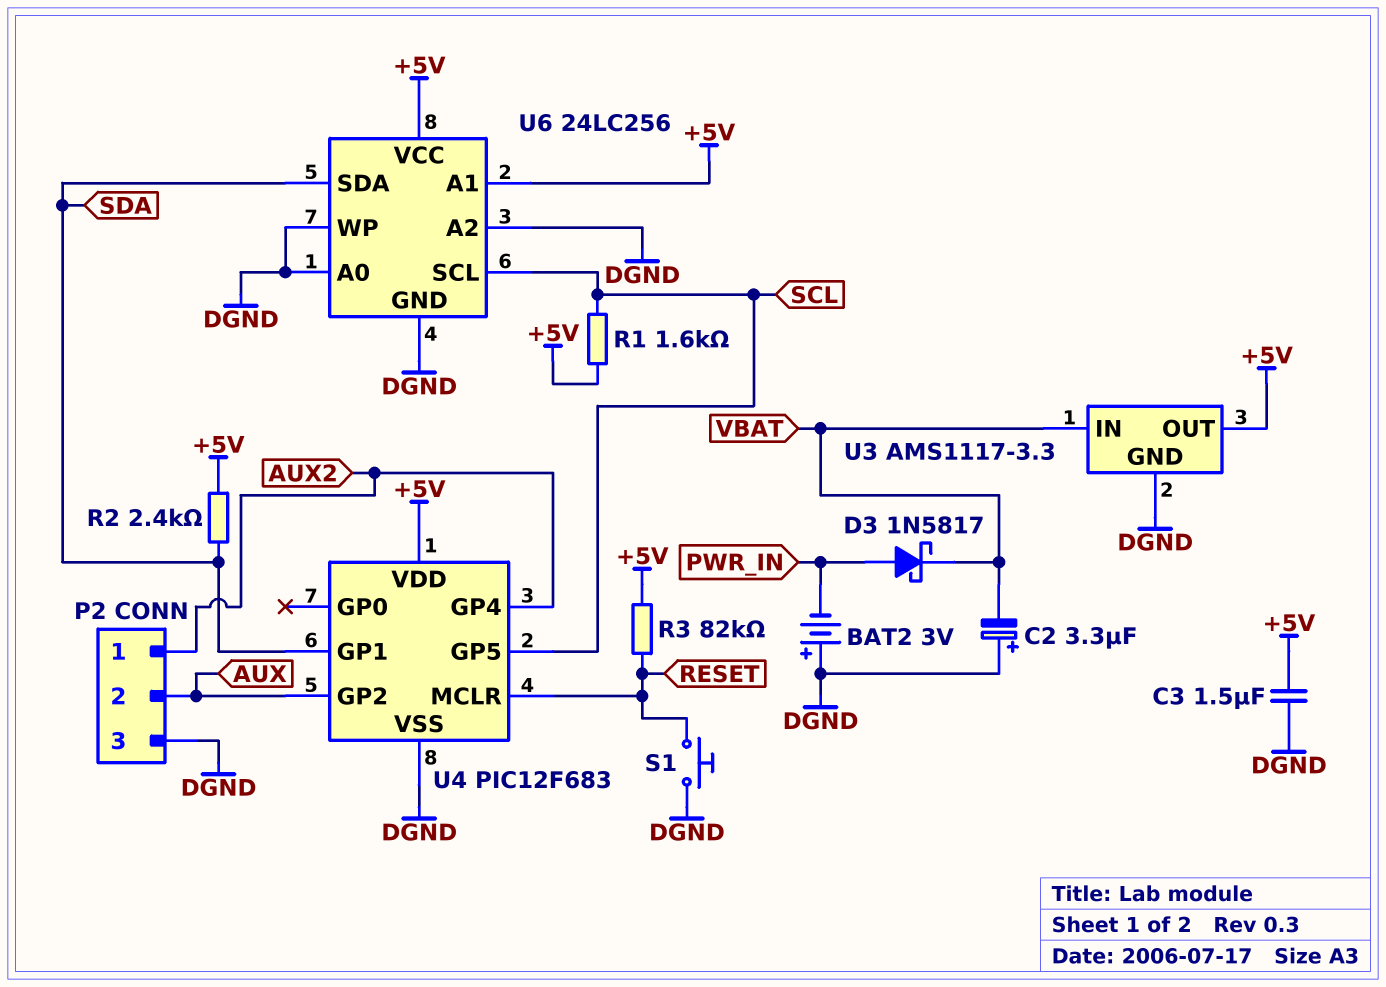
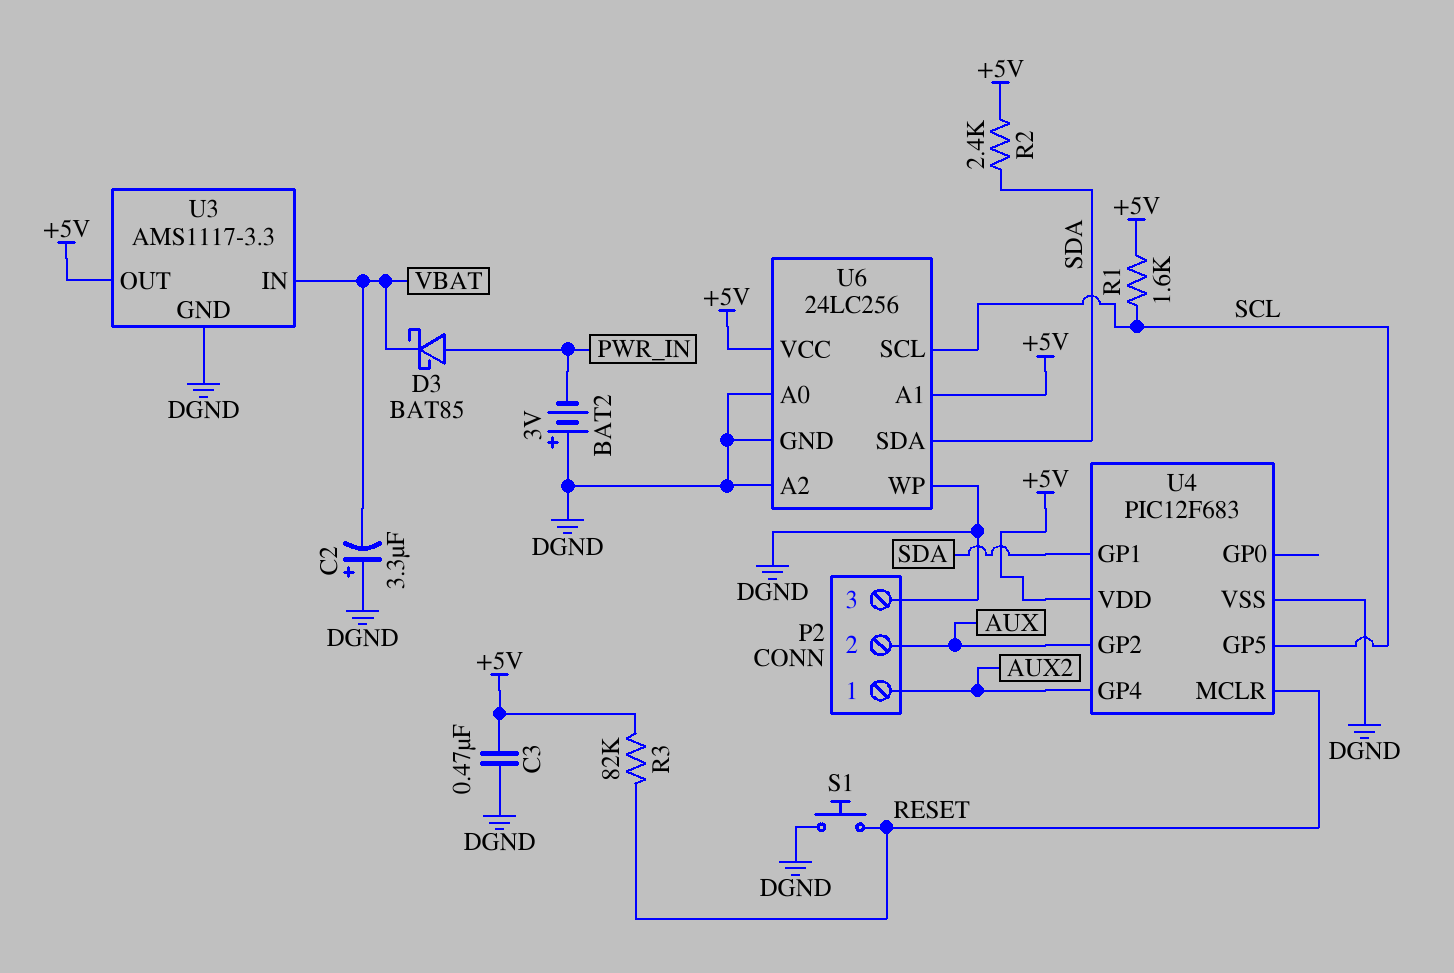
C3: 1.5uF (+5V, DGND) -> 470nF (+5V, DGND)
D3: schottky 1N5817 (A PWR_IN, K VBAT) -> schottky BAT85 (A PWR_IN, K VBAT)

